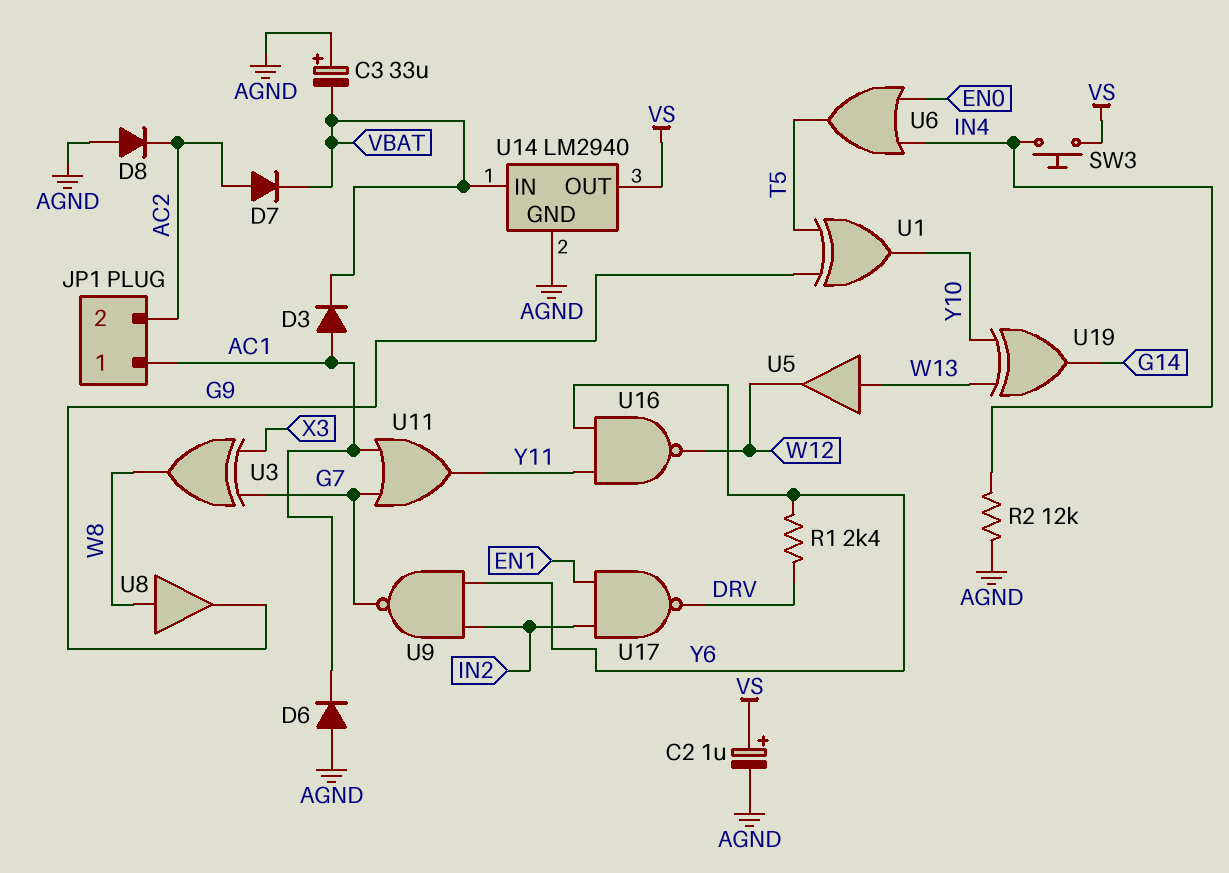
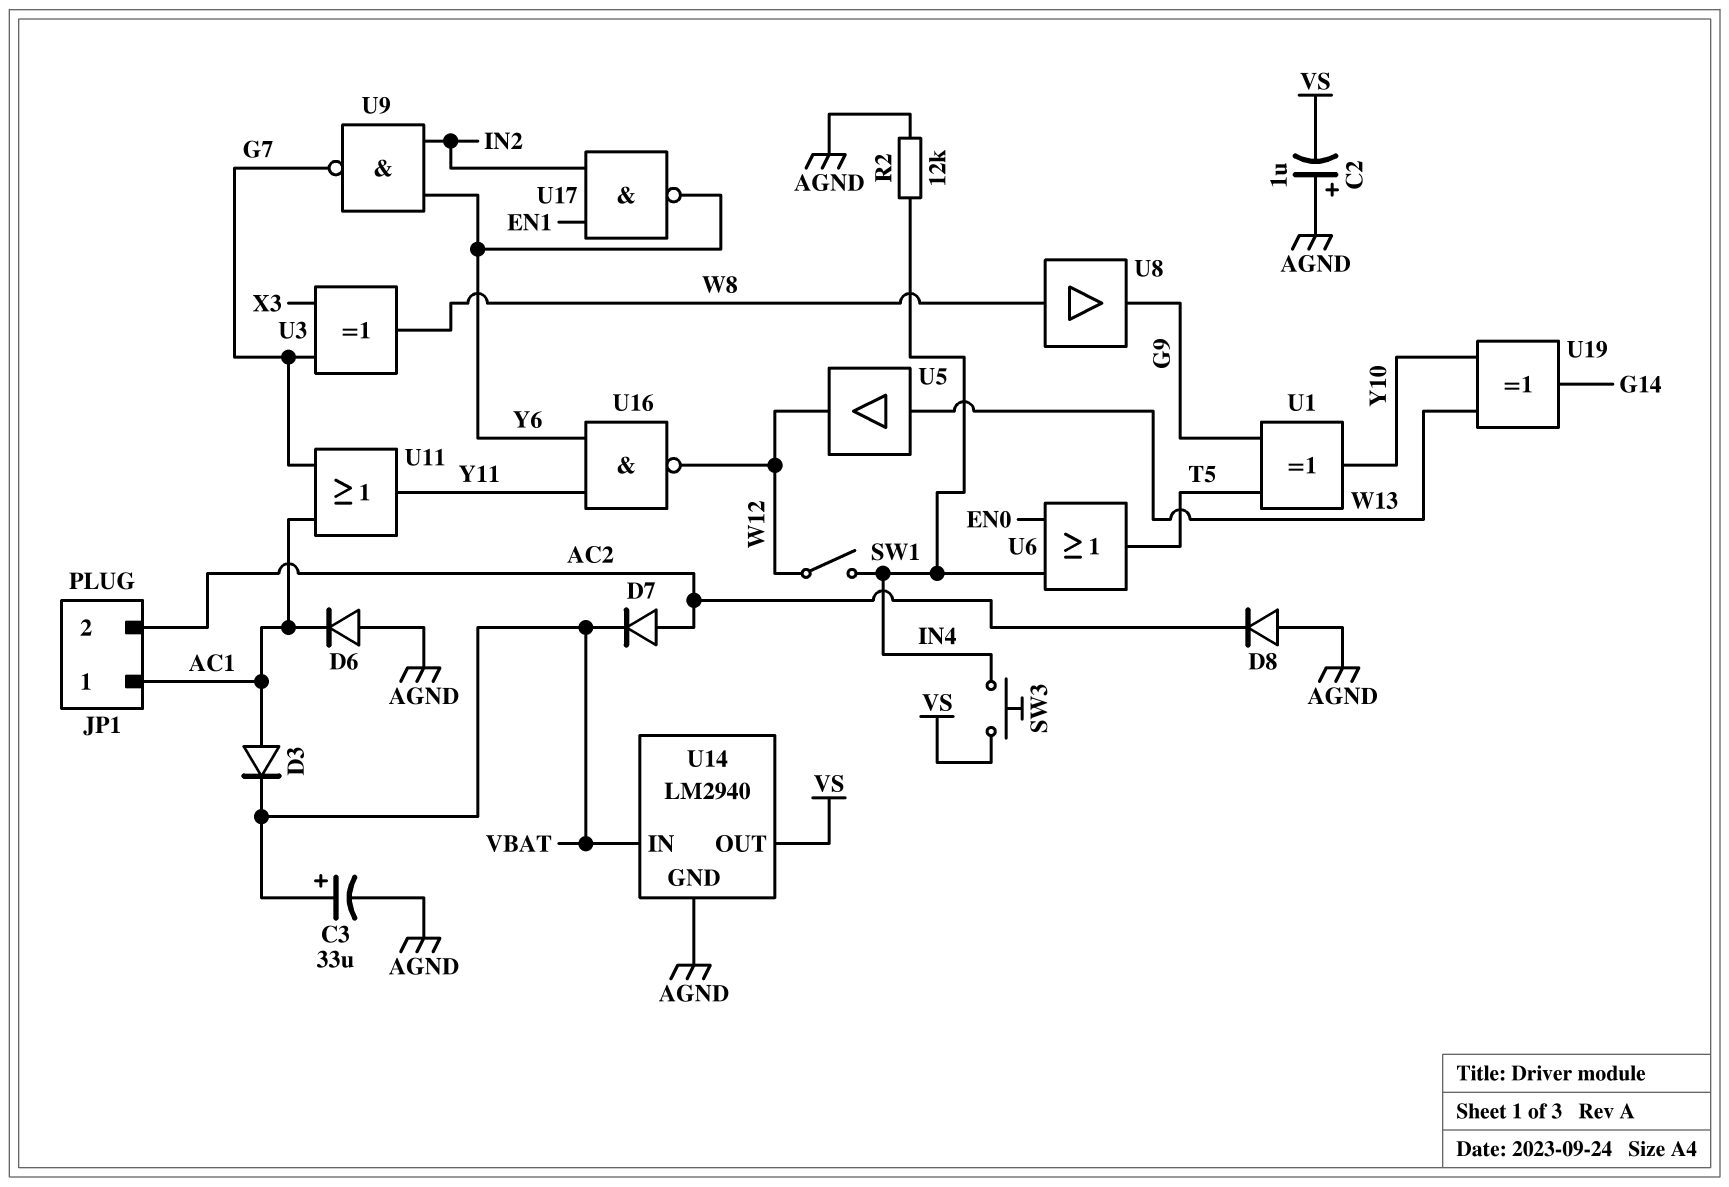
C2: 1uF (plus VS, minus AGND) -> 1uF (plus AGND, minus VS)
C3: 33uF (plus AGND, minus VBAT) -> 33uF (plus VBAT, minus AGND)
R1: 2.4k (DRV, Y6) -> none
SW1: none -> switch (IN4, W12)
U17: NAND (in EN1, in IN2, out DRV) -> NAND (in EN1, in IN2, out Y6)

